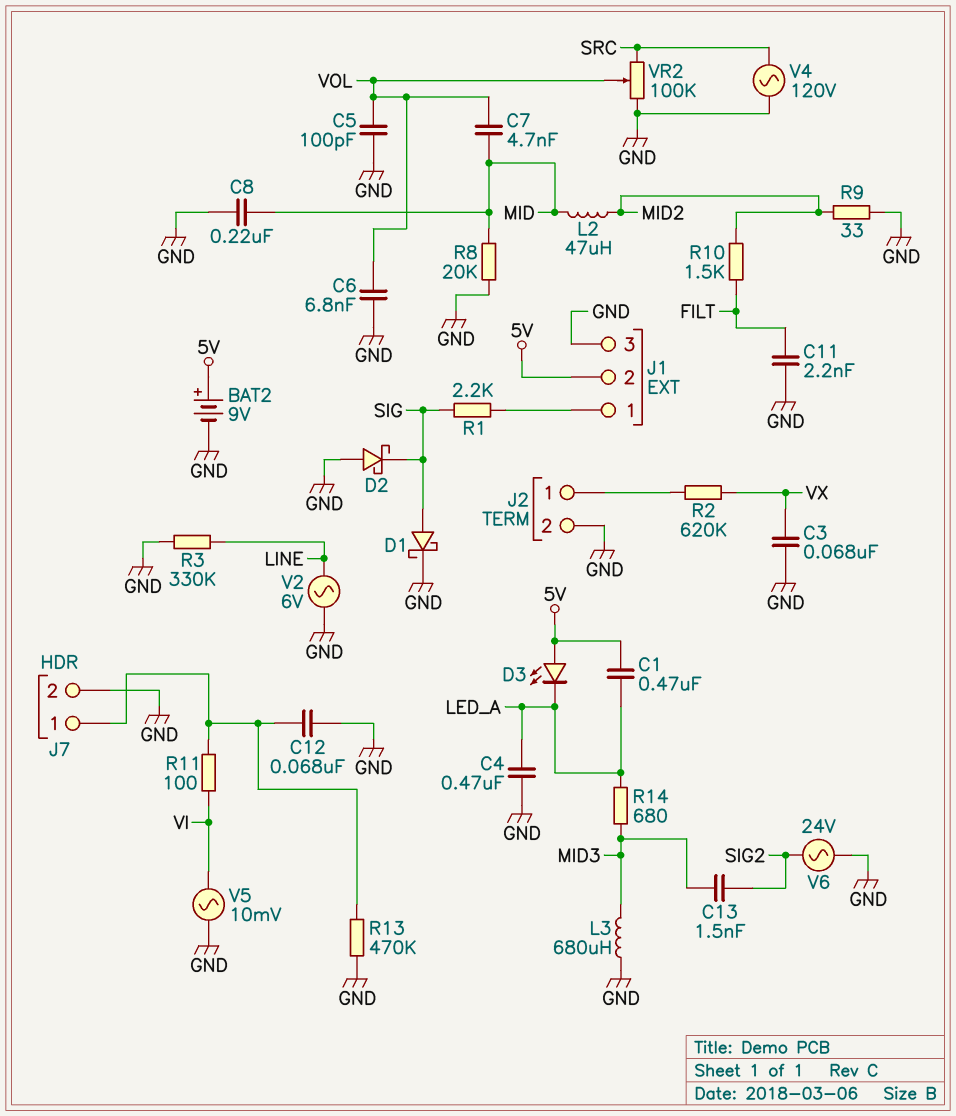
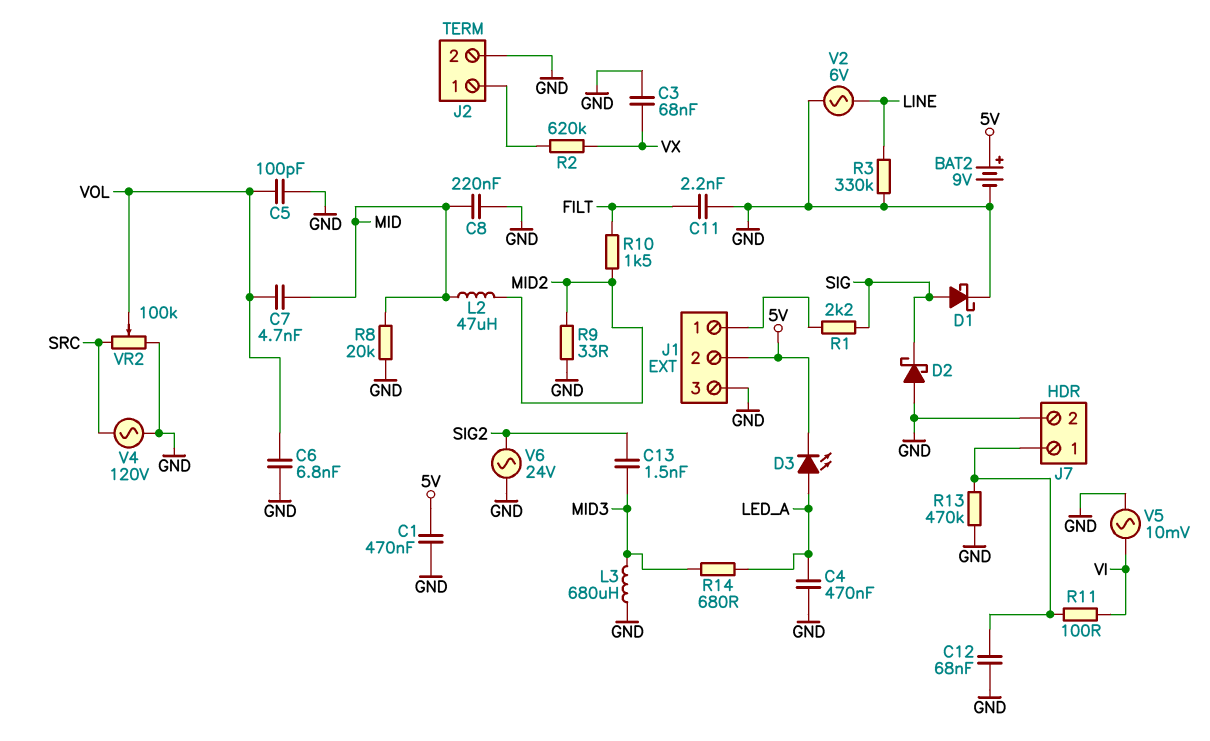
C1: 470nF (5V, LED_A) -> 470nF (5V, GND)
D3: LED (A 5V, K LED_A) -> LED (A LED_A, K 5V)

